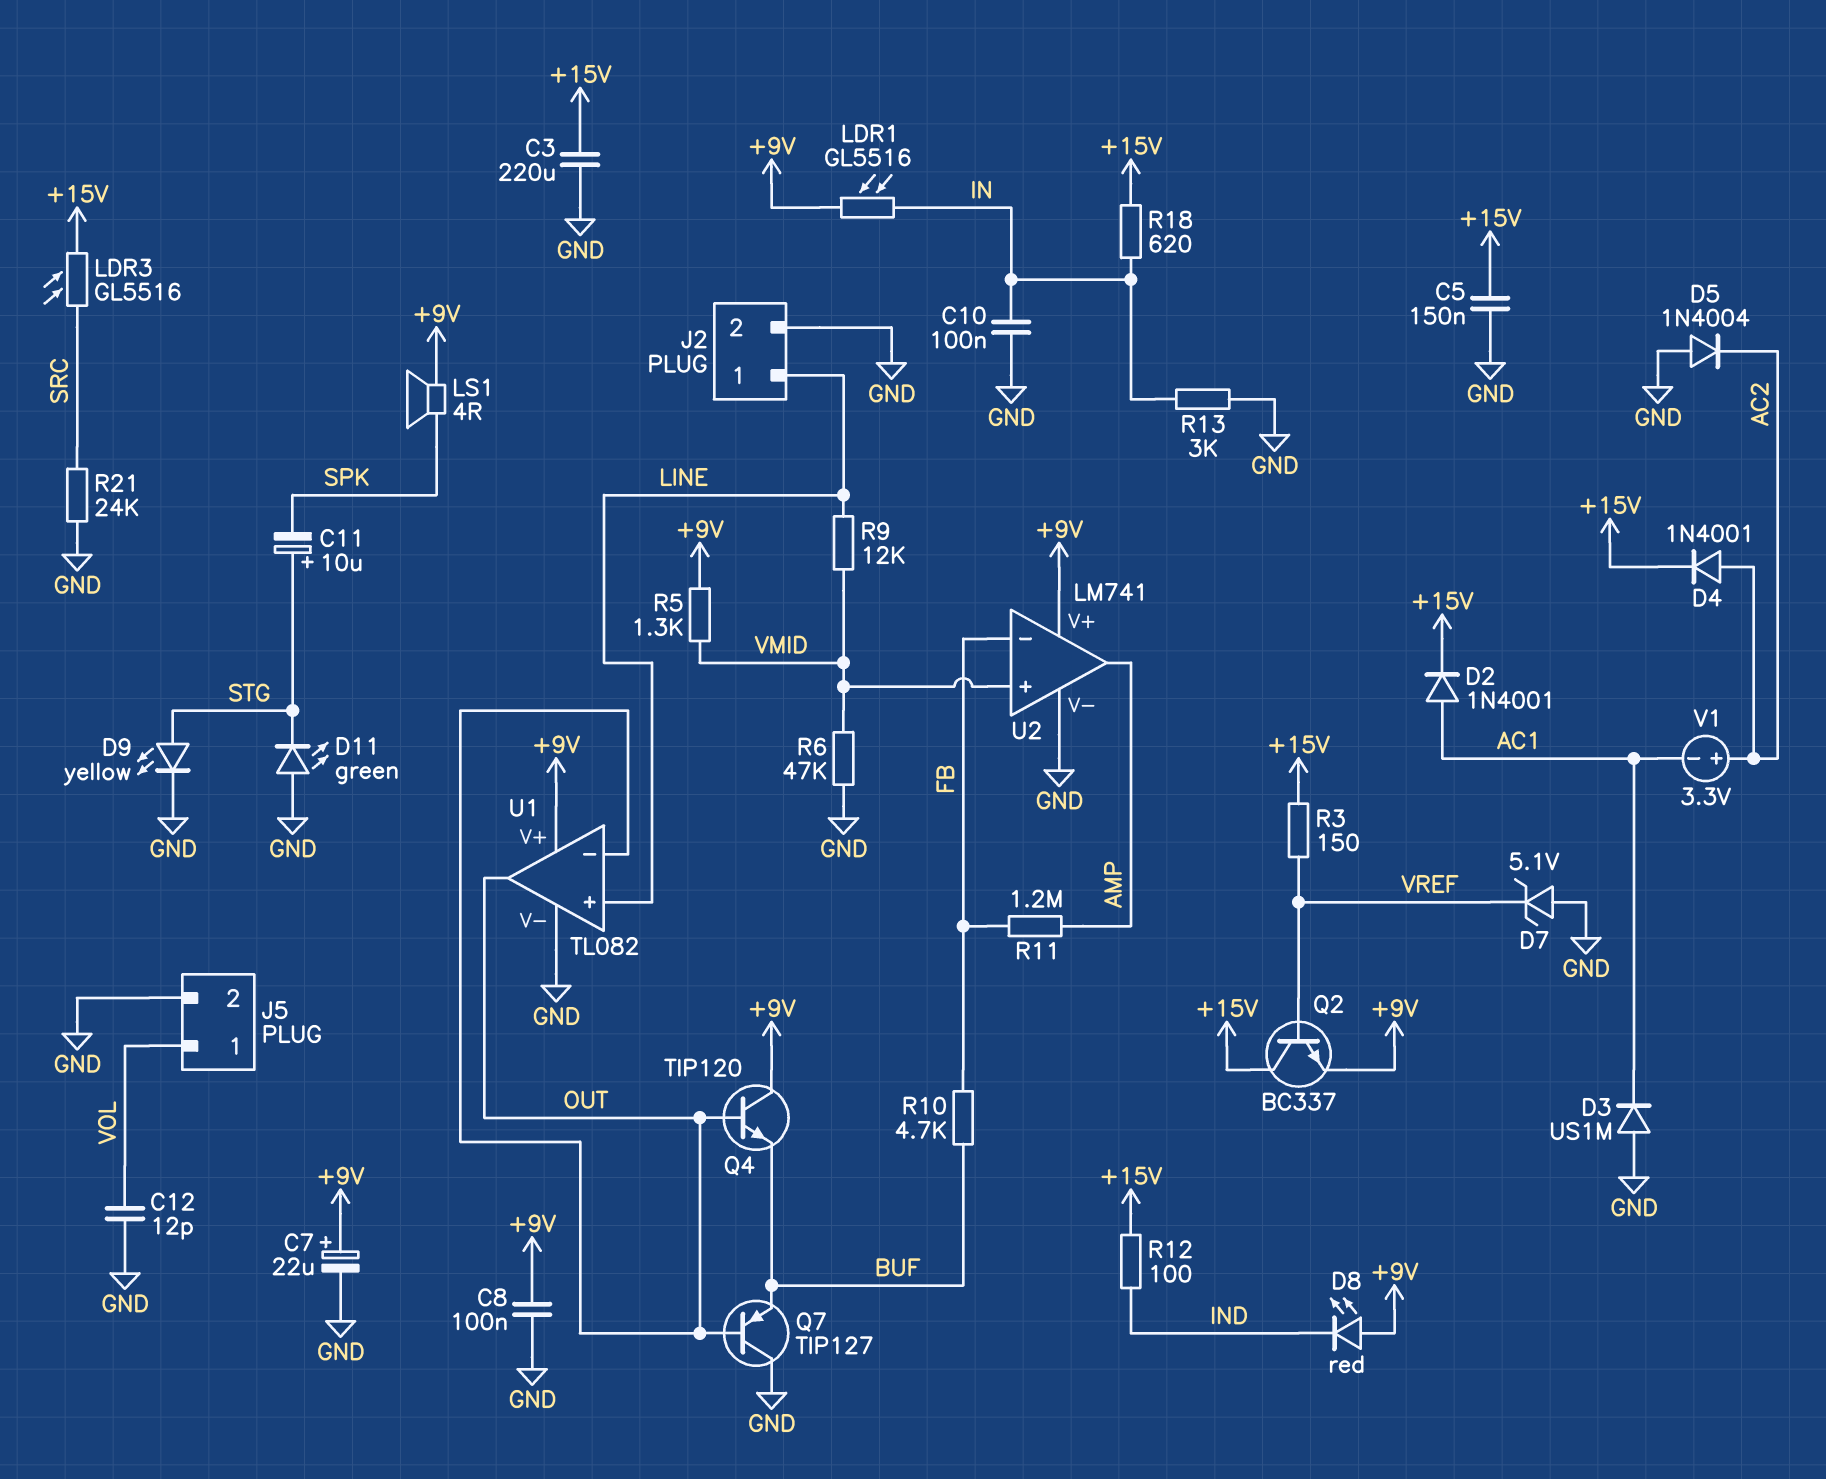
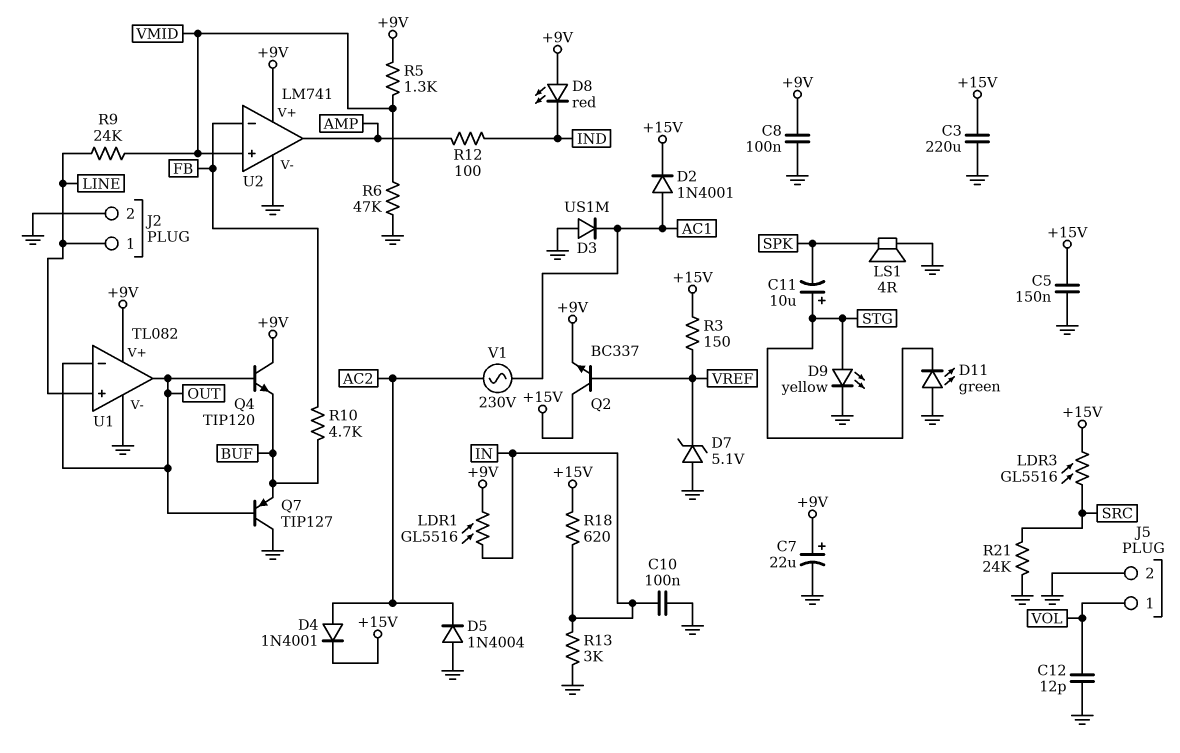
LS1: speaker 4R (+9V, SPK) -> speaker 4R (GND, SPK)
R9: 12k (LINE, VMID) -> 24k (LINE, VMID)
R11: 1.2M (AMP, FB) -> none
R12: 100 (+15V, IND) -> 100 (AMP, IND)
V1: 3.3V (plus AC2, minus AC1) -> AC 230V (AC1, AC2)

